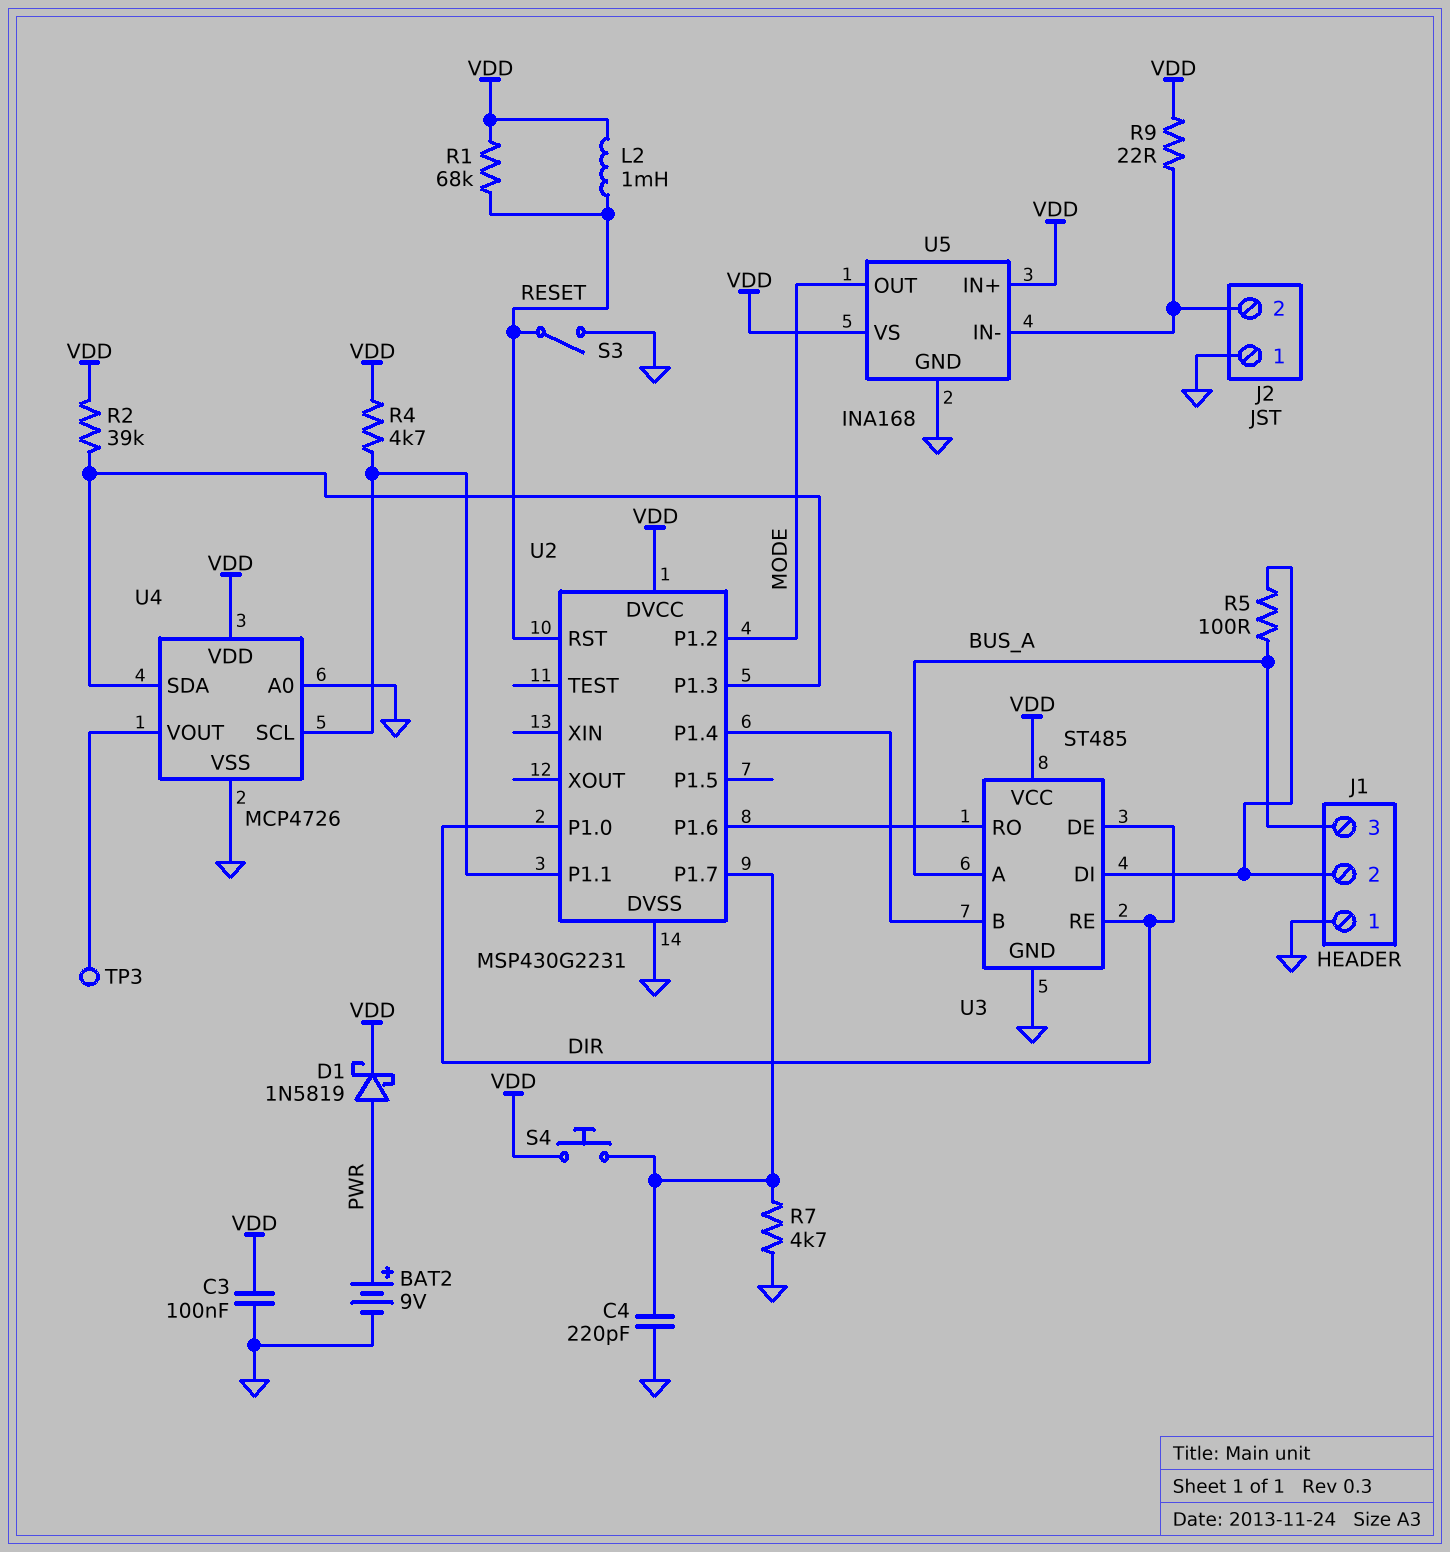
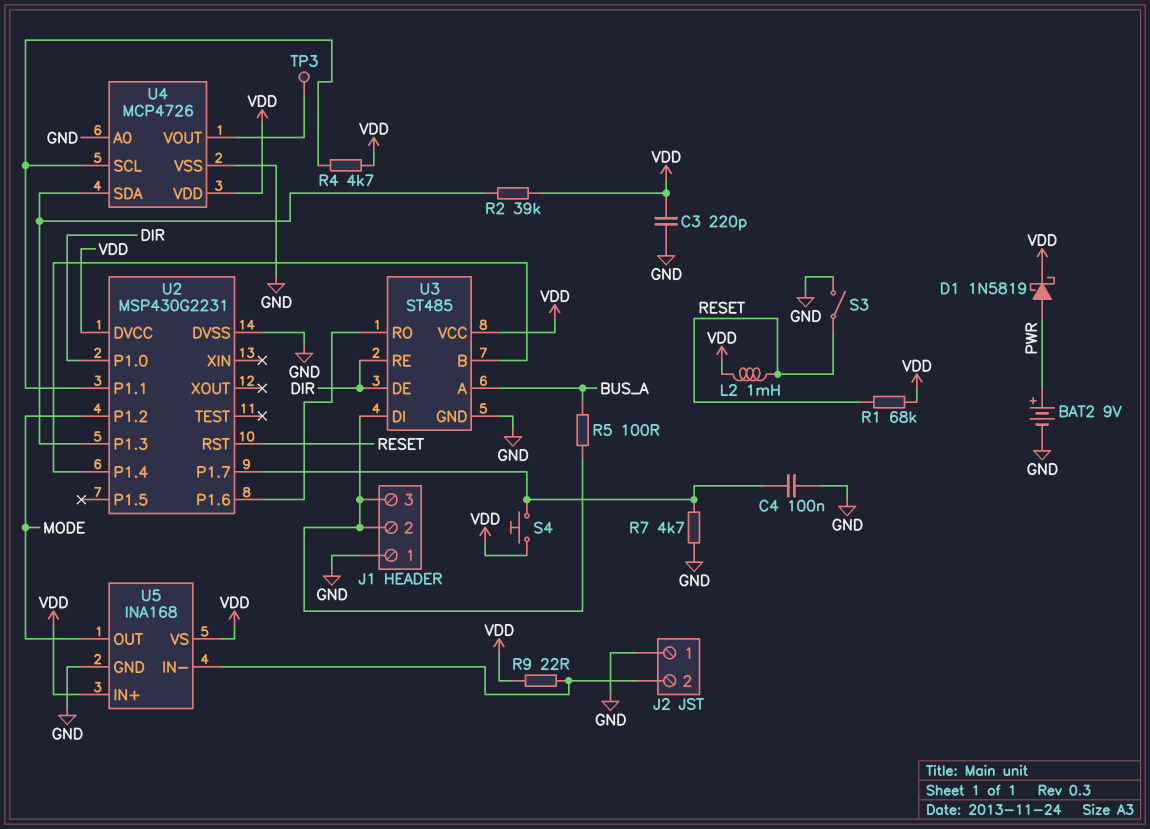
C3: 100nF (GND, VDD) -> 220pF (GND, VDD)
C4: 220pF (GND, U2/P1.7) -> 100nF (GND, U2/P1.7)
J1 pin 3: BUS_A -> J1/2

